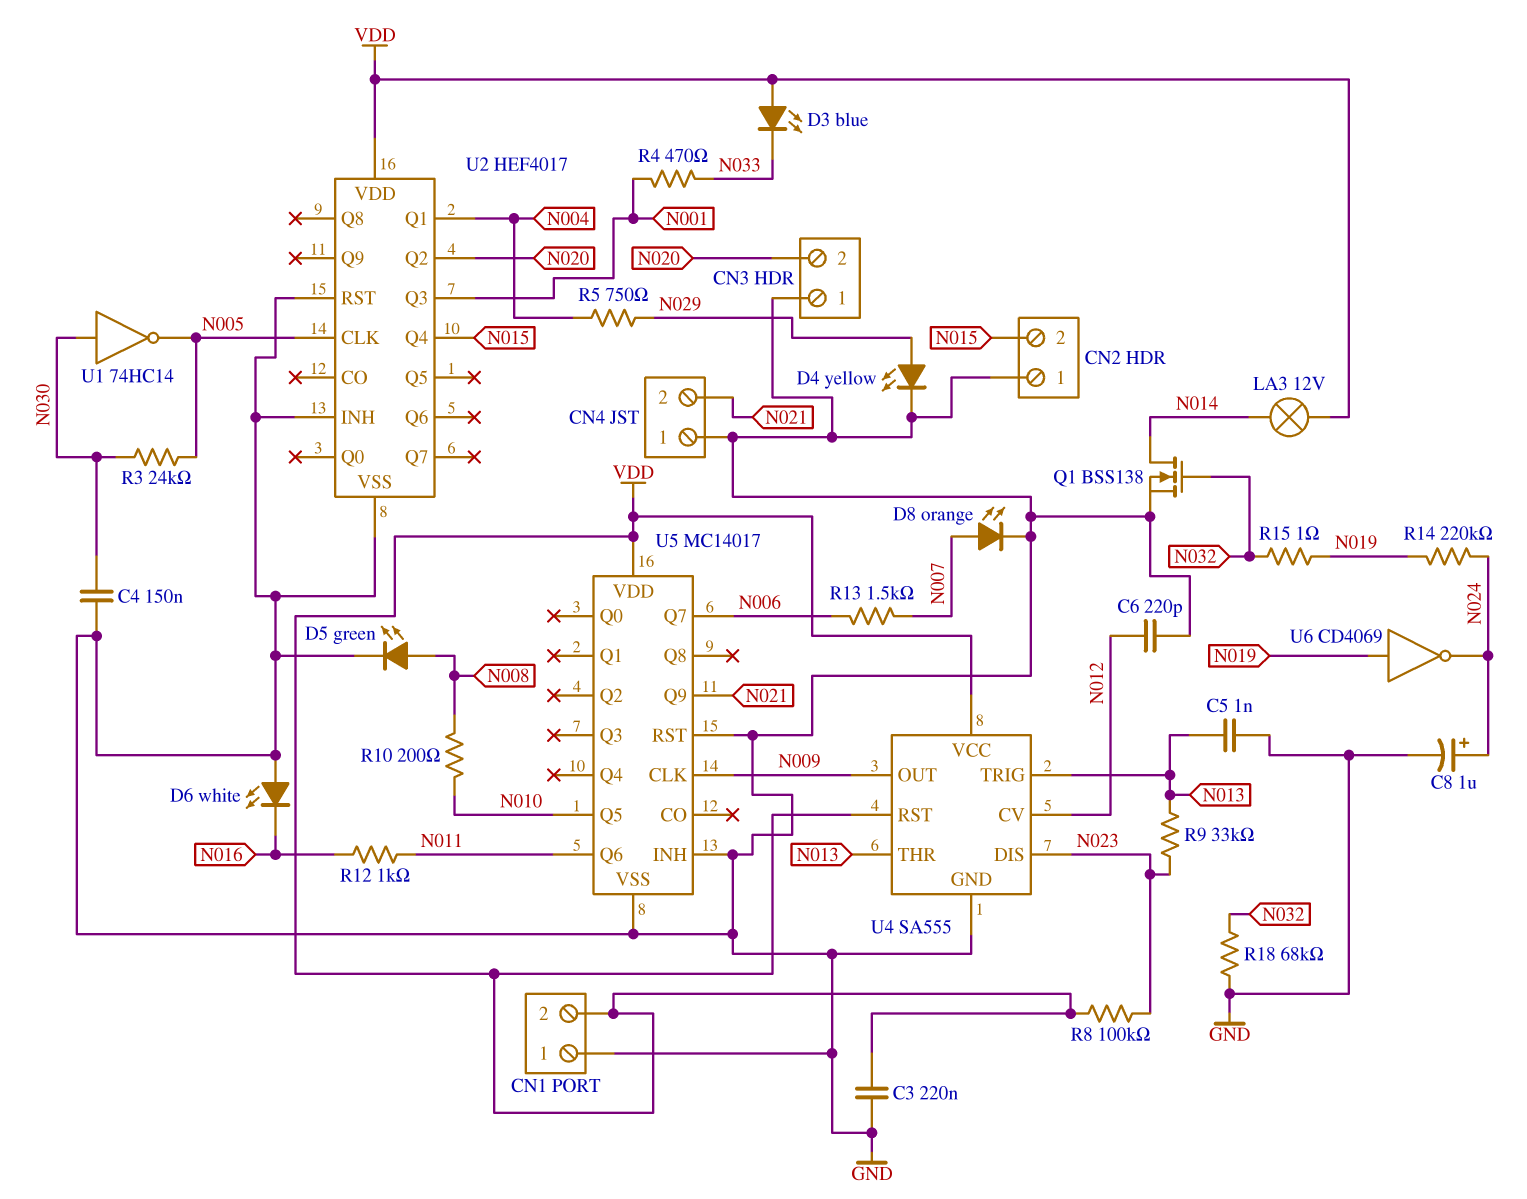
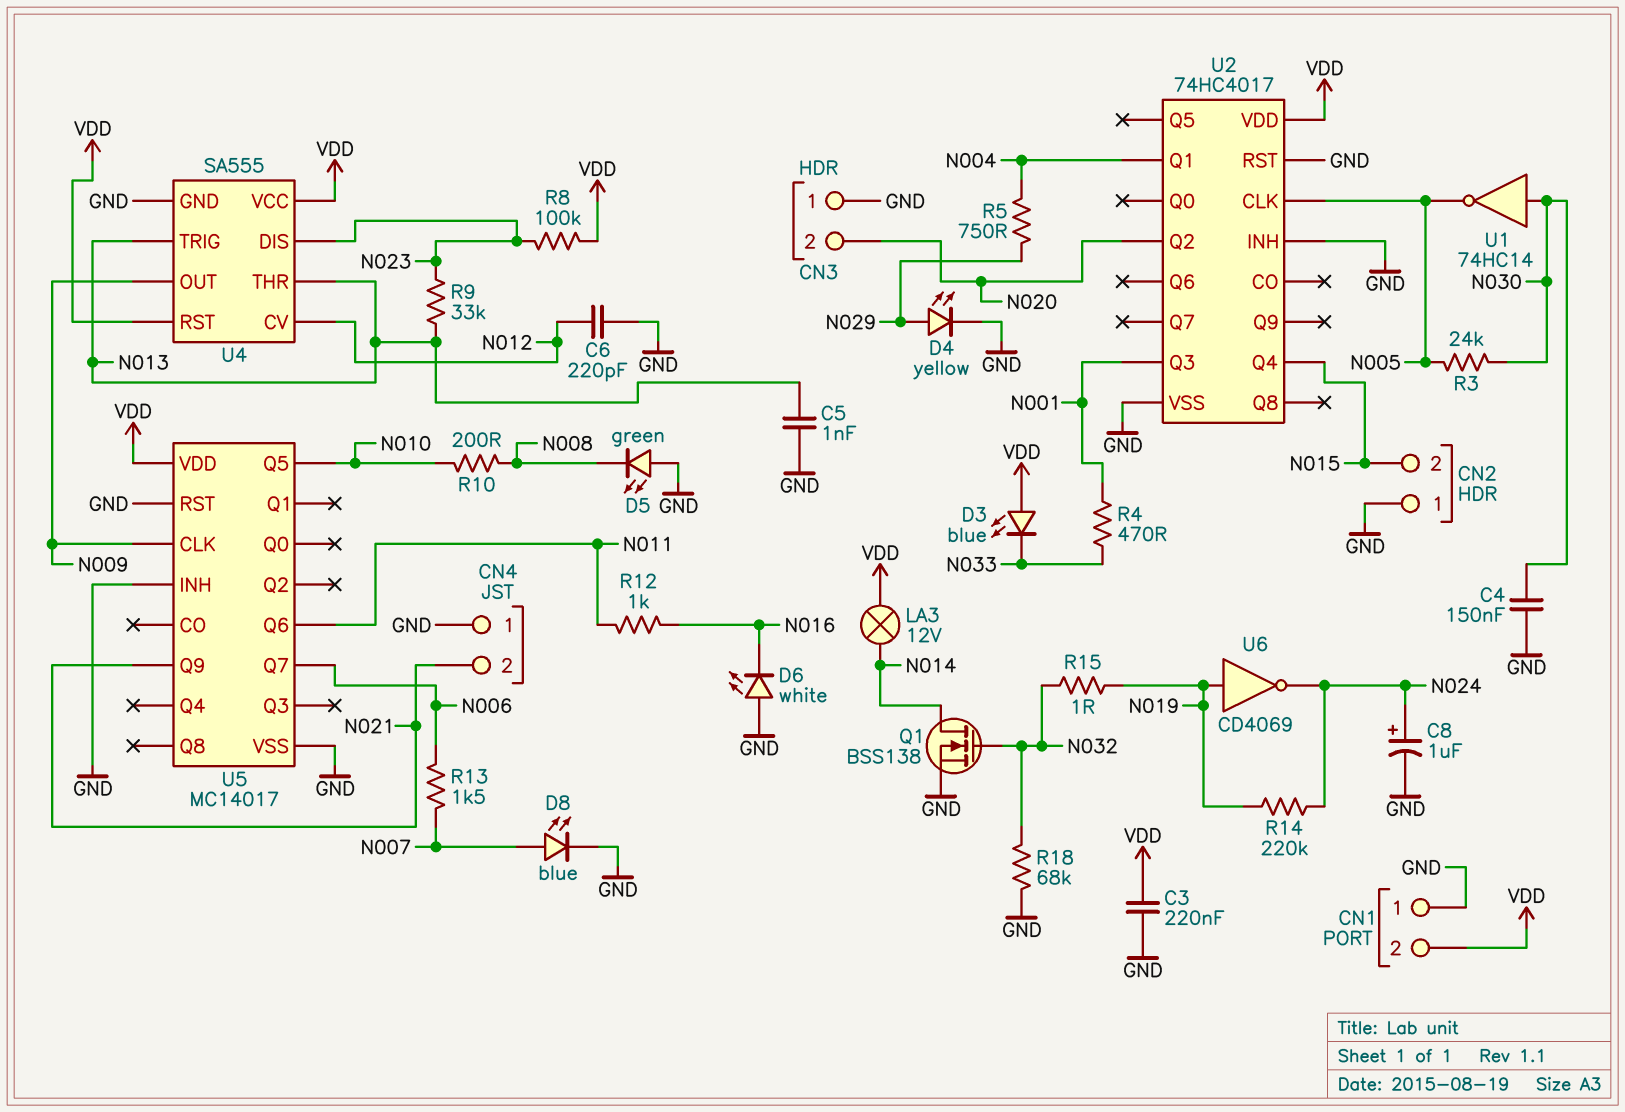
D5: LED green (A N008, K GND) -> LED green (A GND, K N008)
D8: LED orange (A N007, K GND) -> LED blue (A N007, K GND)
U2: HEF4017 -> 74HC4017

